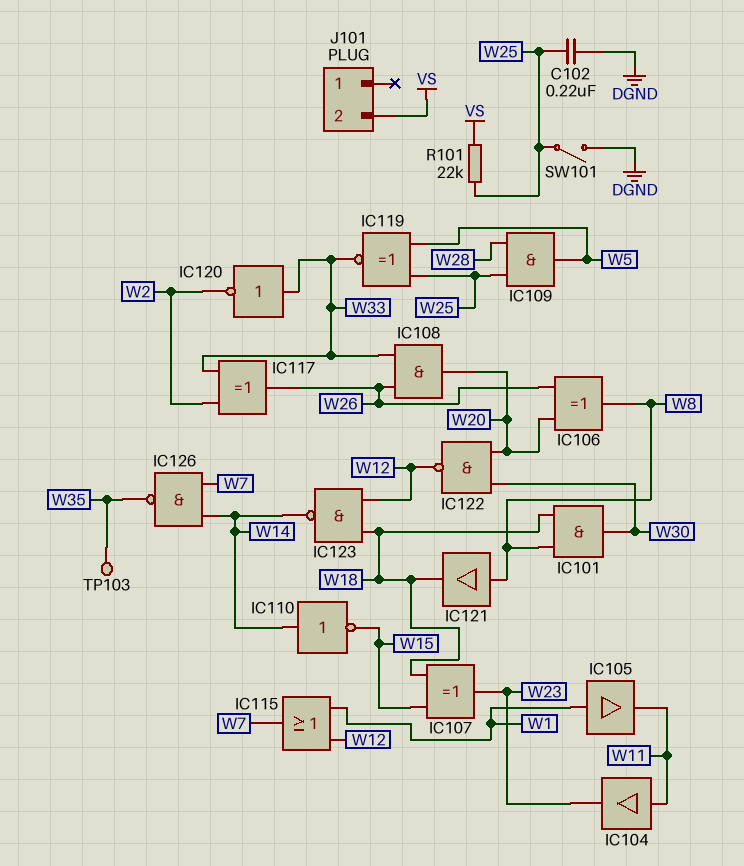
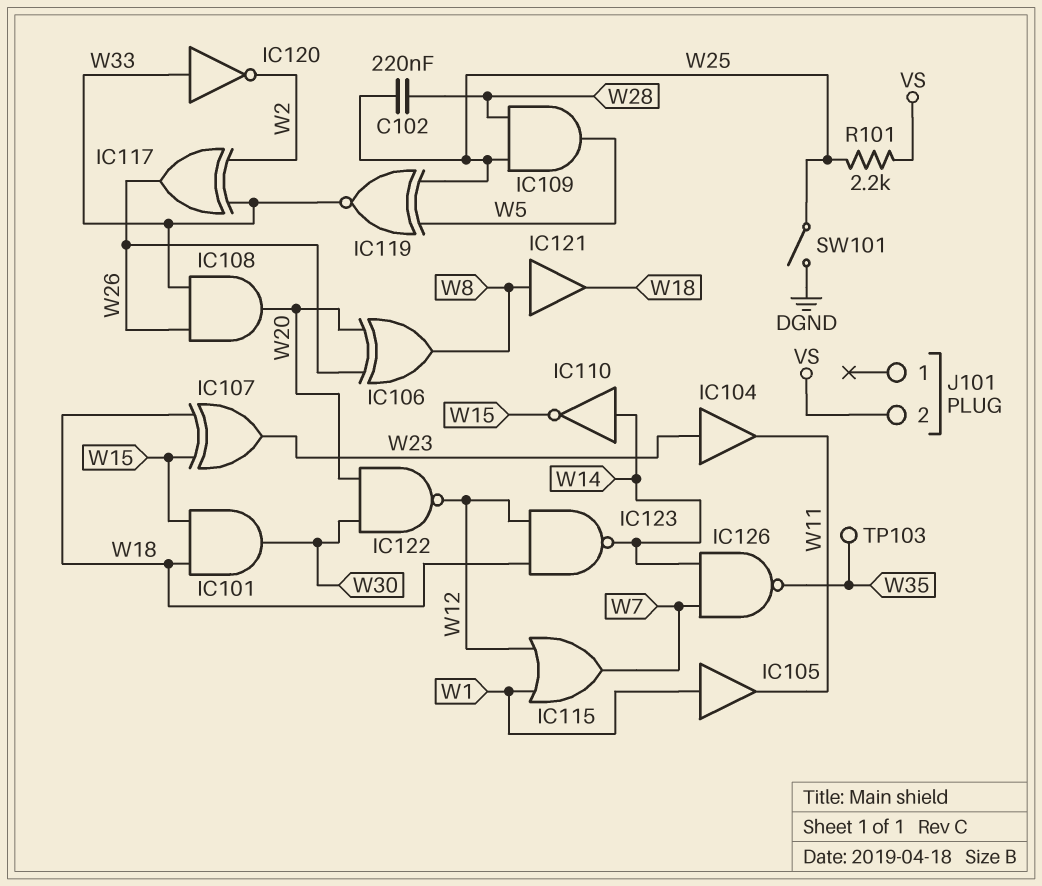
C102: 220nF (DGND, W25) -> 220nF (W25, W28)
IC101: AND (in W8, in W18, out W30) -> AND (in W15, in W18, out W30)
IC104: buffer (in W11, out W23) -> buffer (in W23, out W11)
R101: 22k (VS, W25) -> 2.2k (VS, W25)

